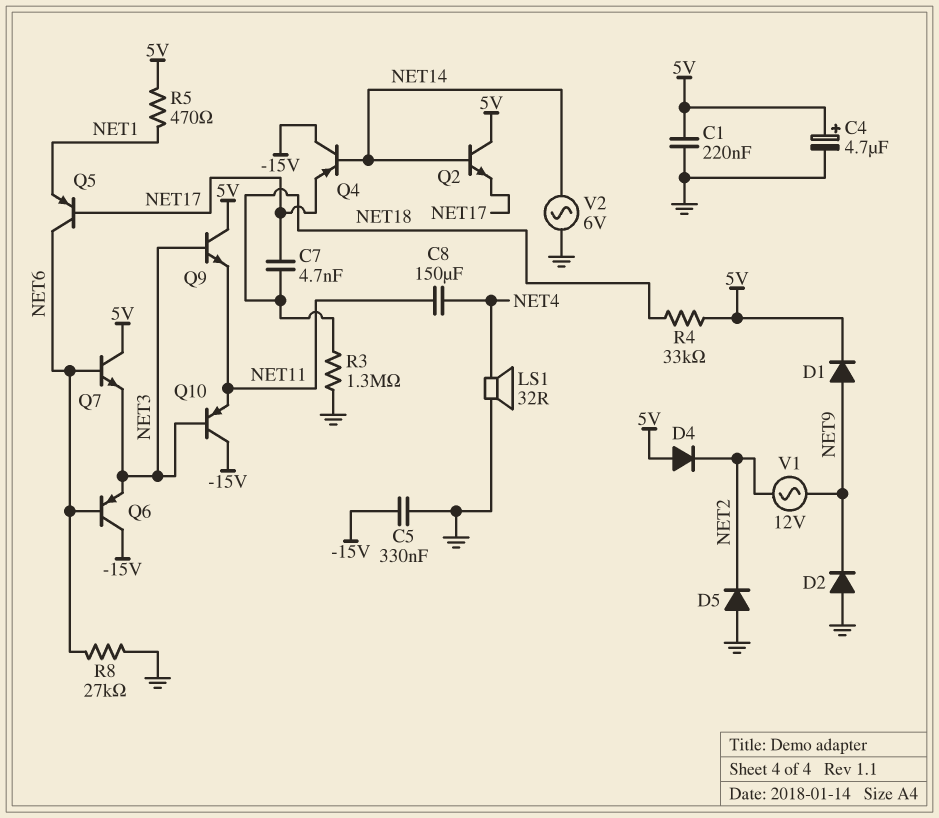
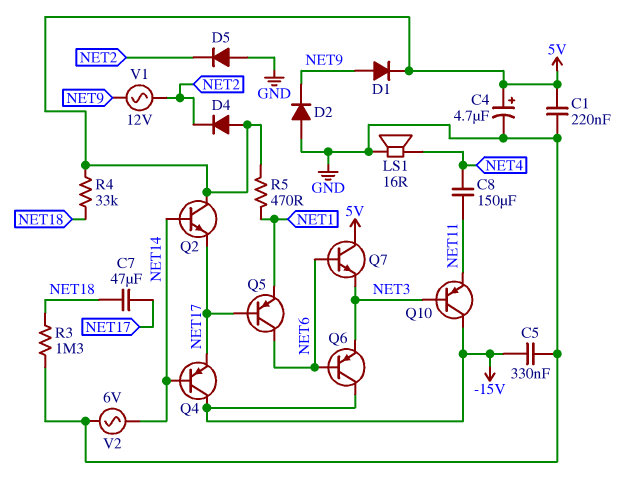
C7: 4.7nF (NET17, NET18) -> 47uF (NET17, NET18)
LS1: speaker 32R (GND, NET4) -> speaker 16R (GND, NET4)
Q9: NPN (B NET3, C 5V, E NET11) -> none
R8: 27k (GND, NET6) -> none

